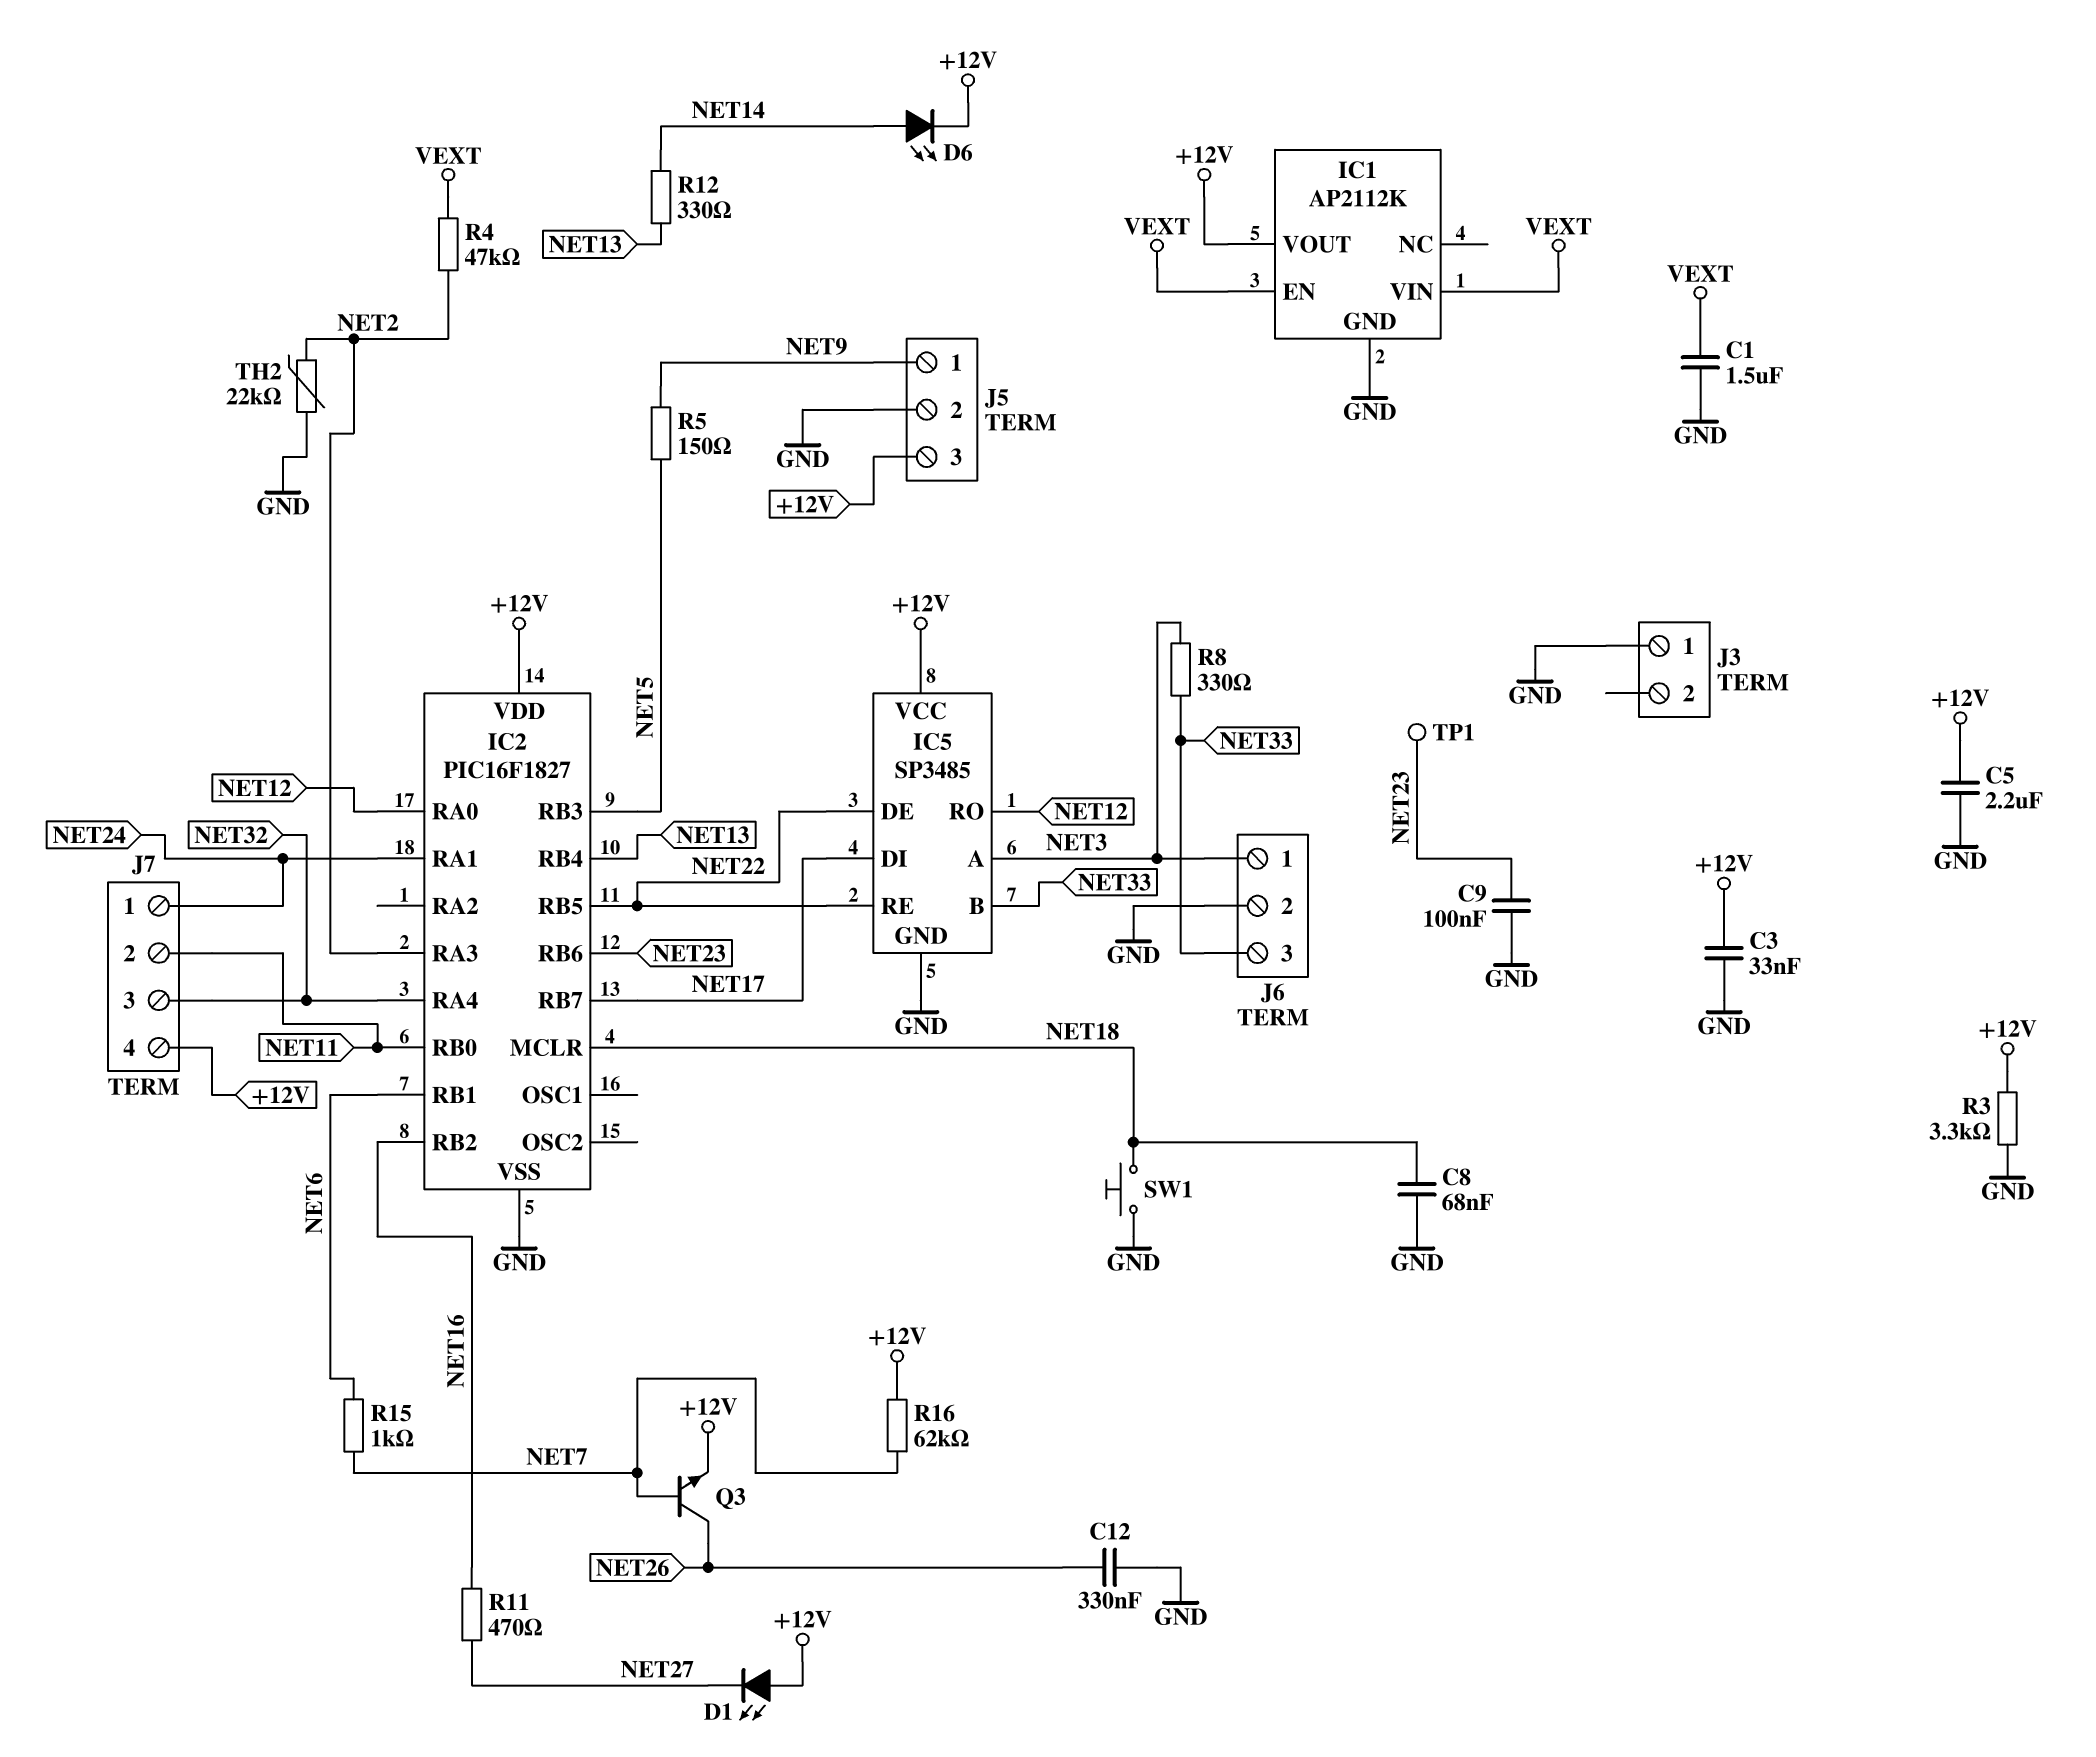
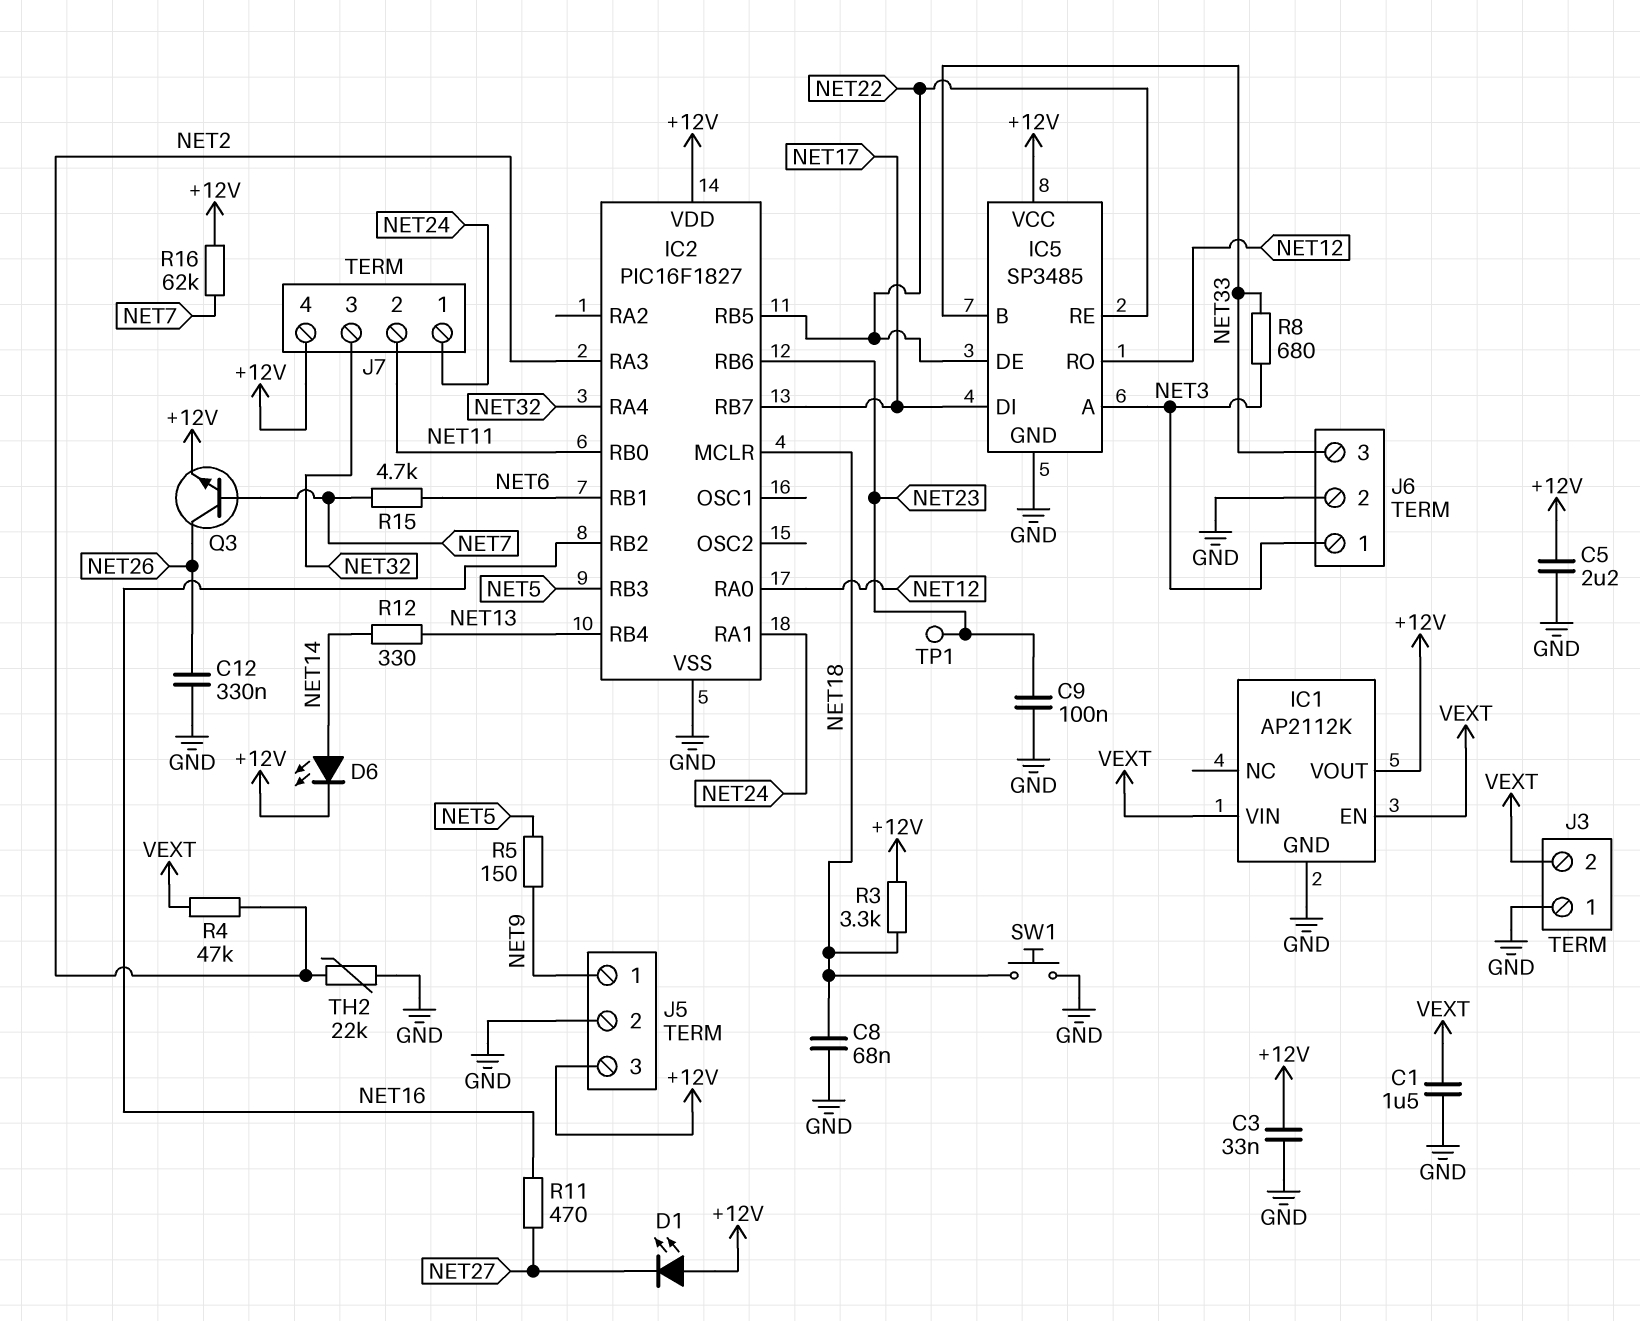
J3 pin 2: none -> VEXT
R3: 3.3k (+12V, GND) -> 3.3k (+12V, NET18)
R8: 330 (NET3, NET33) -> 680 (NET3, NET33)
R15: 1k (NET6, NET7) -> 4.7k (NET6, NET7)

